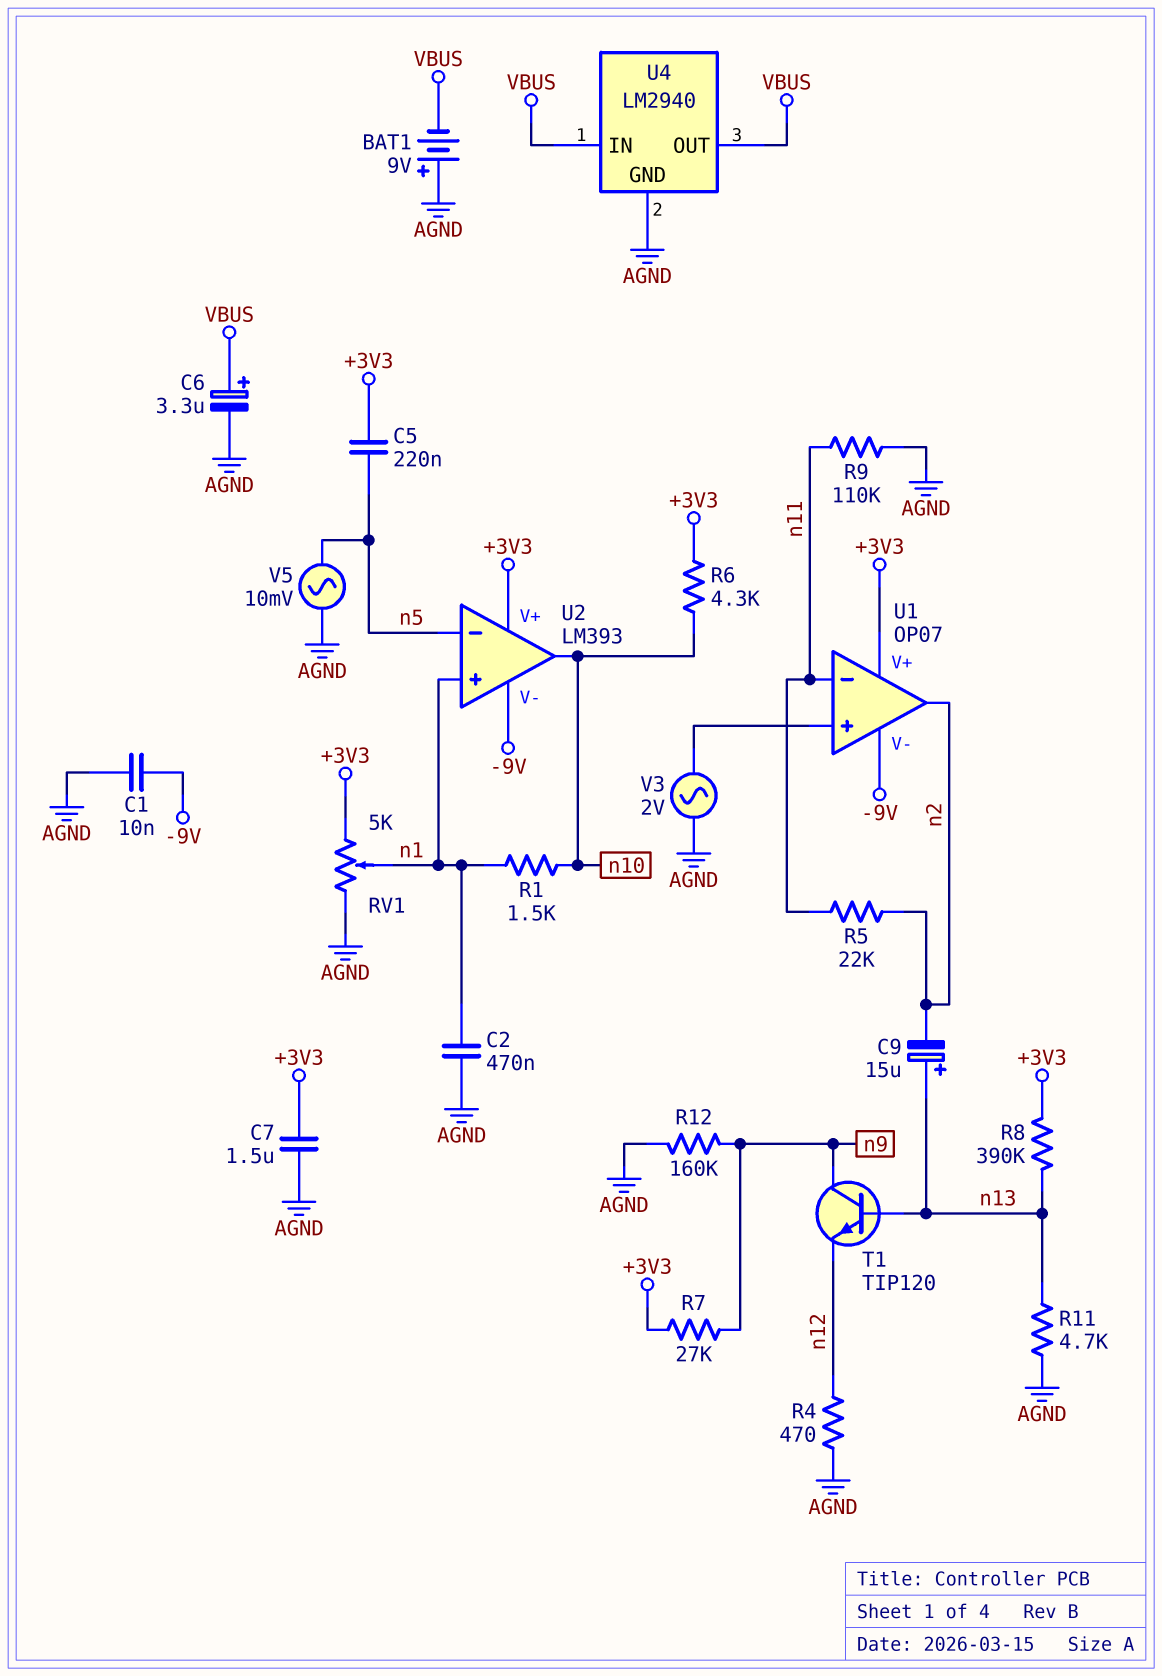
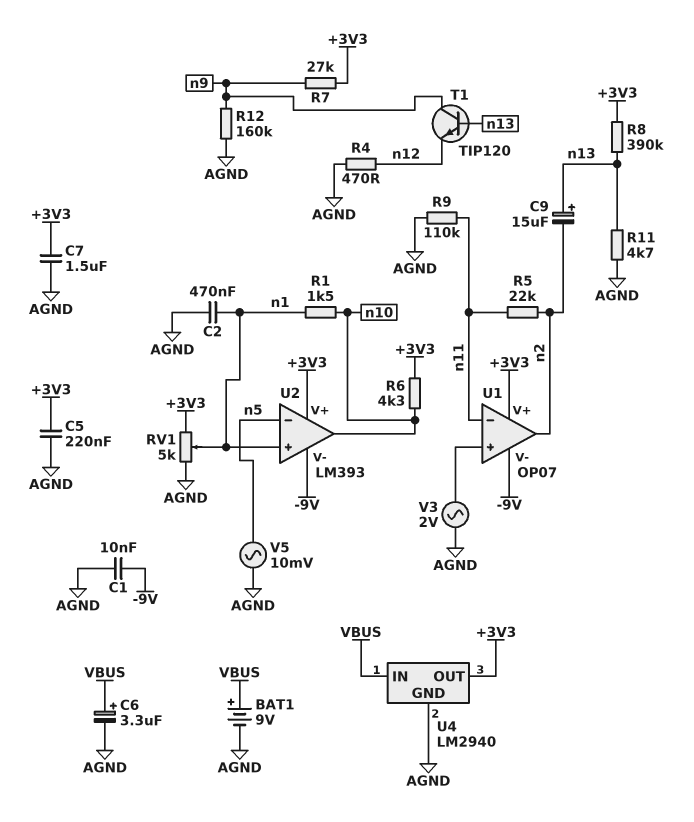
BAT1: 9V (plus AGND, minus VBUS) -> 9V (plus VBUS, minus AGND)
C5: 220nF (+3V3, n5) -> 220nF (+3V3, AGND)
U4 pin OUT: VBUS -> +3V3

